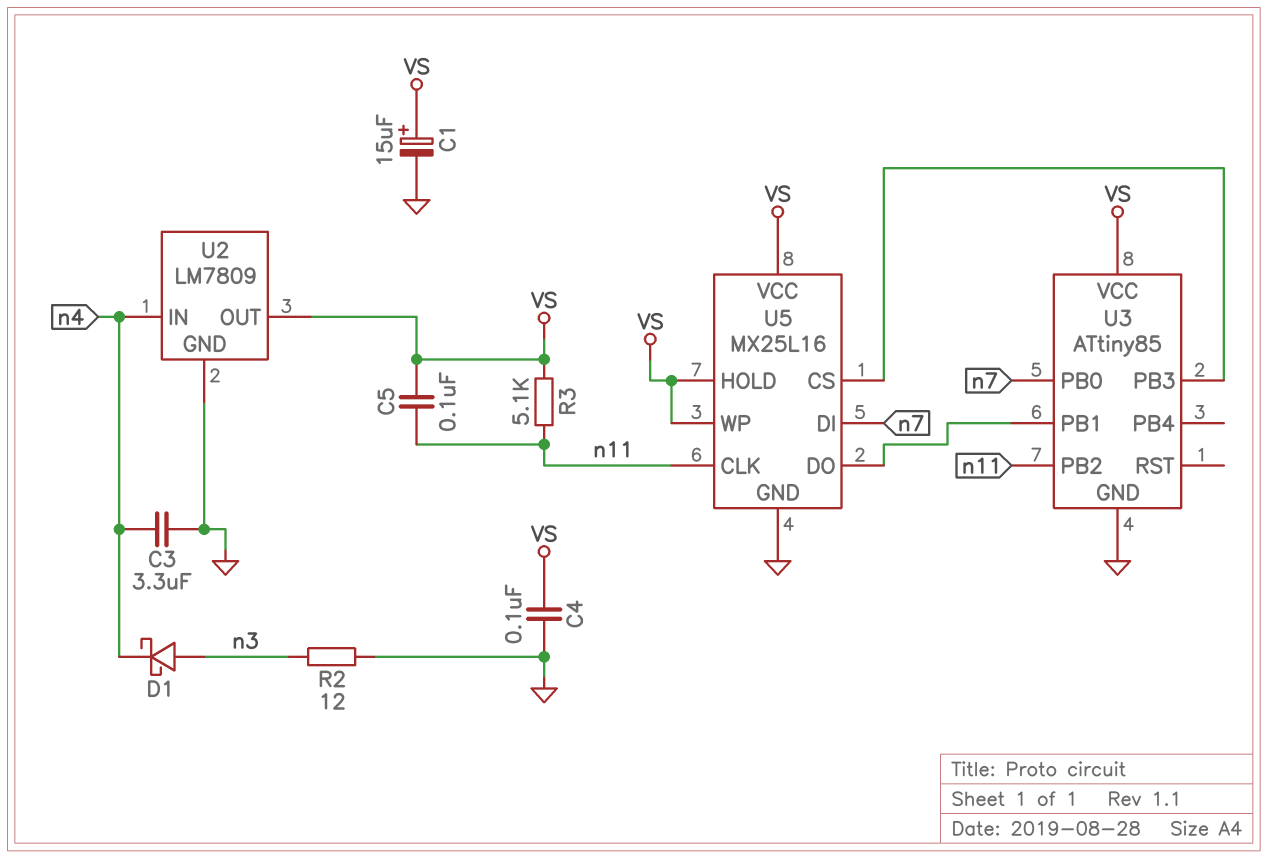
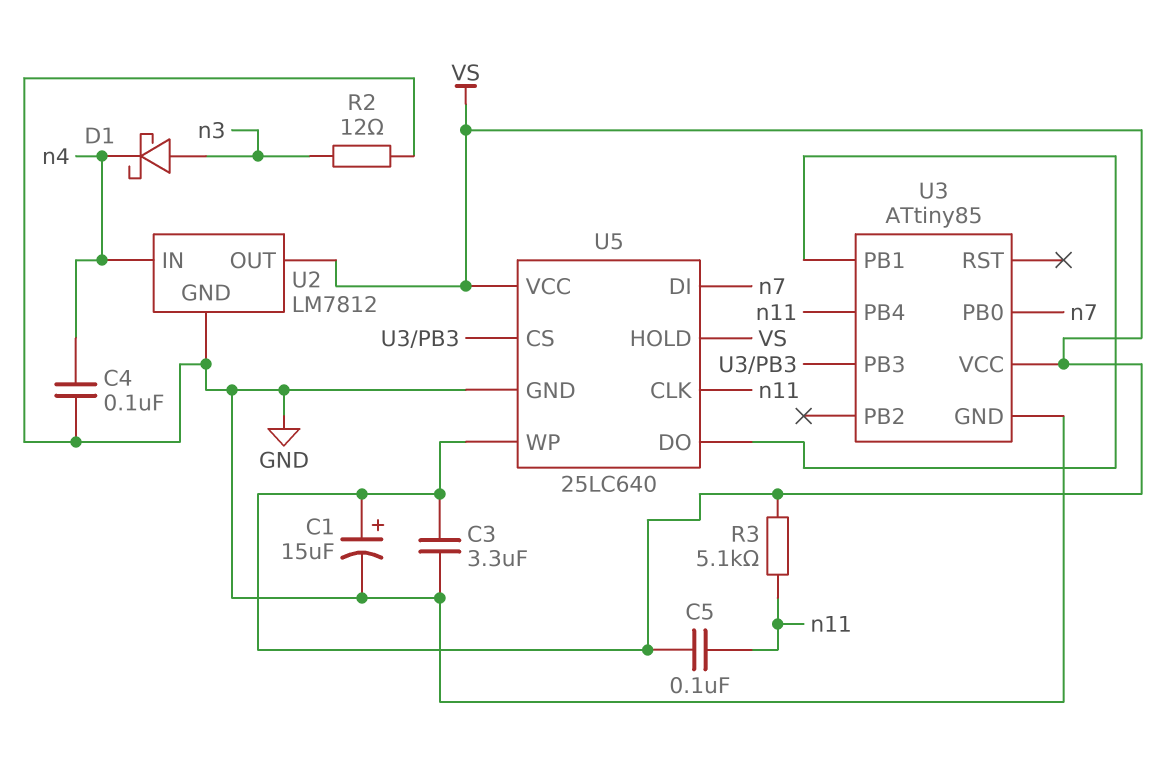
C3: 3.3uF (GND, n4) -> 3.3uF (GND, VS)
C4: 100nF (GND, VS) -> 100nF (GND, n4)
U2: LM7809 -> LM7812
U3 pin PB2: n11 -> none
U3 pin PB4: none -> n11
U5: MX25L16 -> 25LC640

